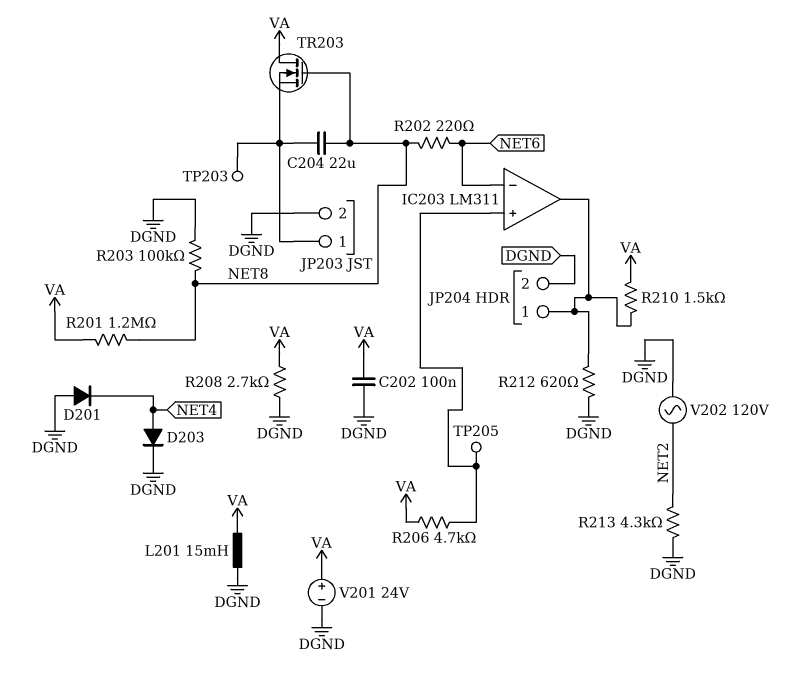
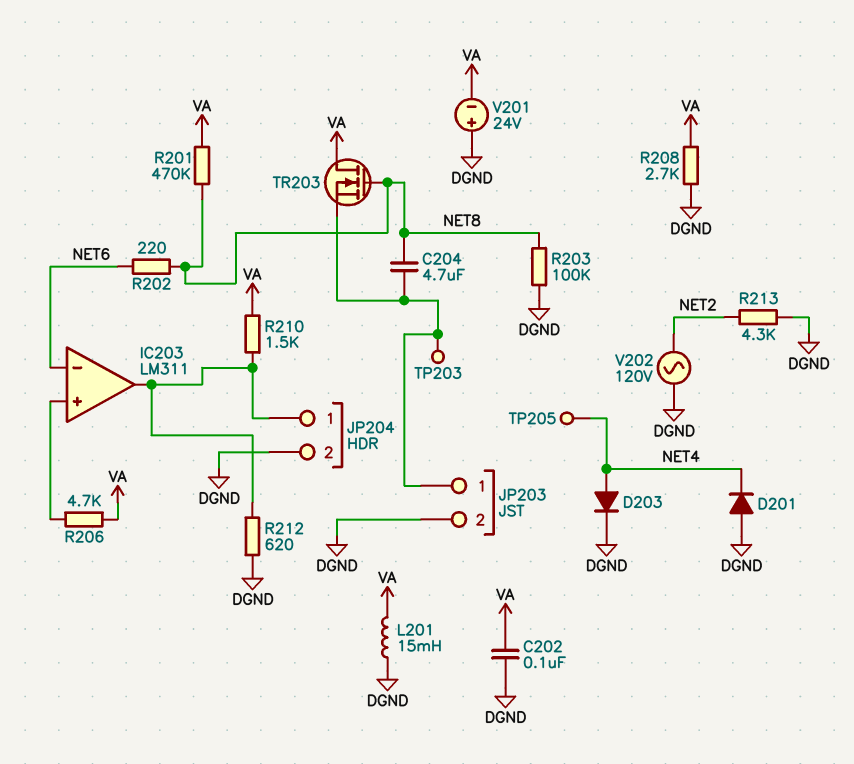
C204: 22uF (JP203/1, NET8) -> 4.7uF (JP203/1, NET8)
R201: 1.2M (NET8, VA) -> 470k (NET8, VA)
TP205: test point (IC203/in+) -> test point (NET4)
V201: 24V (plus VA, minus DGND) -> 24V (plus DGND, minus VA)

